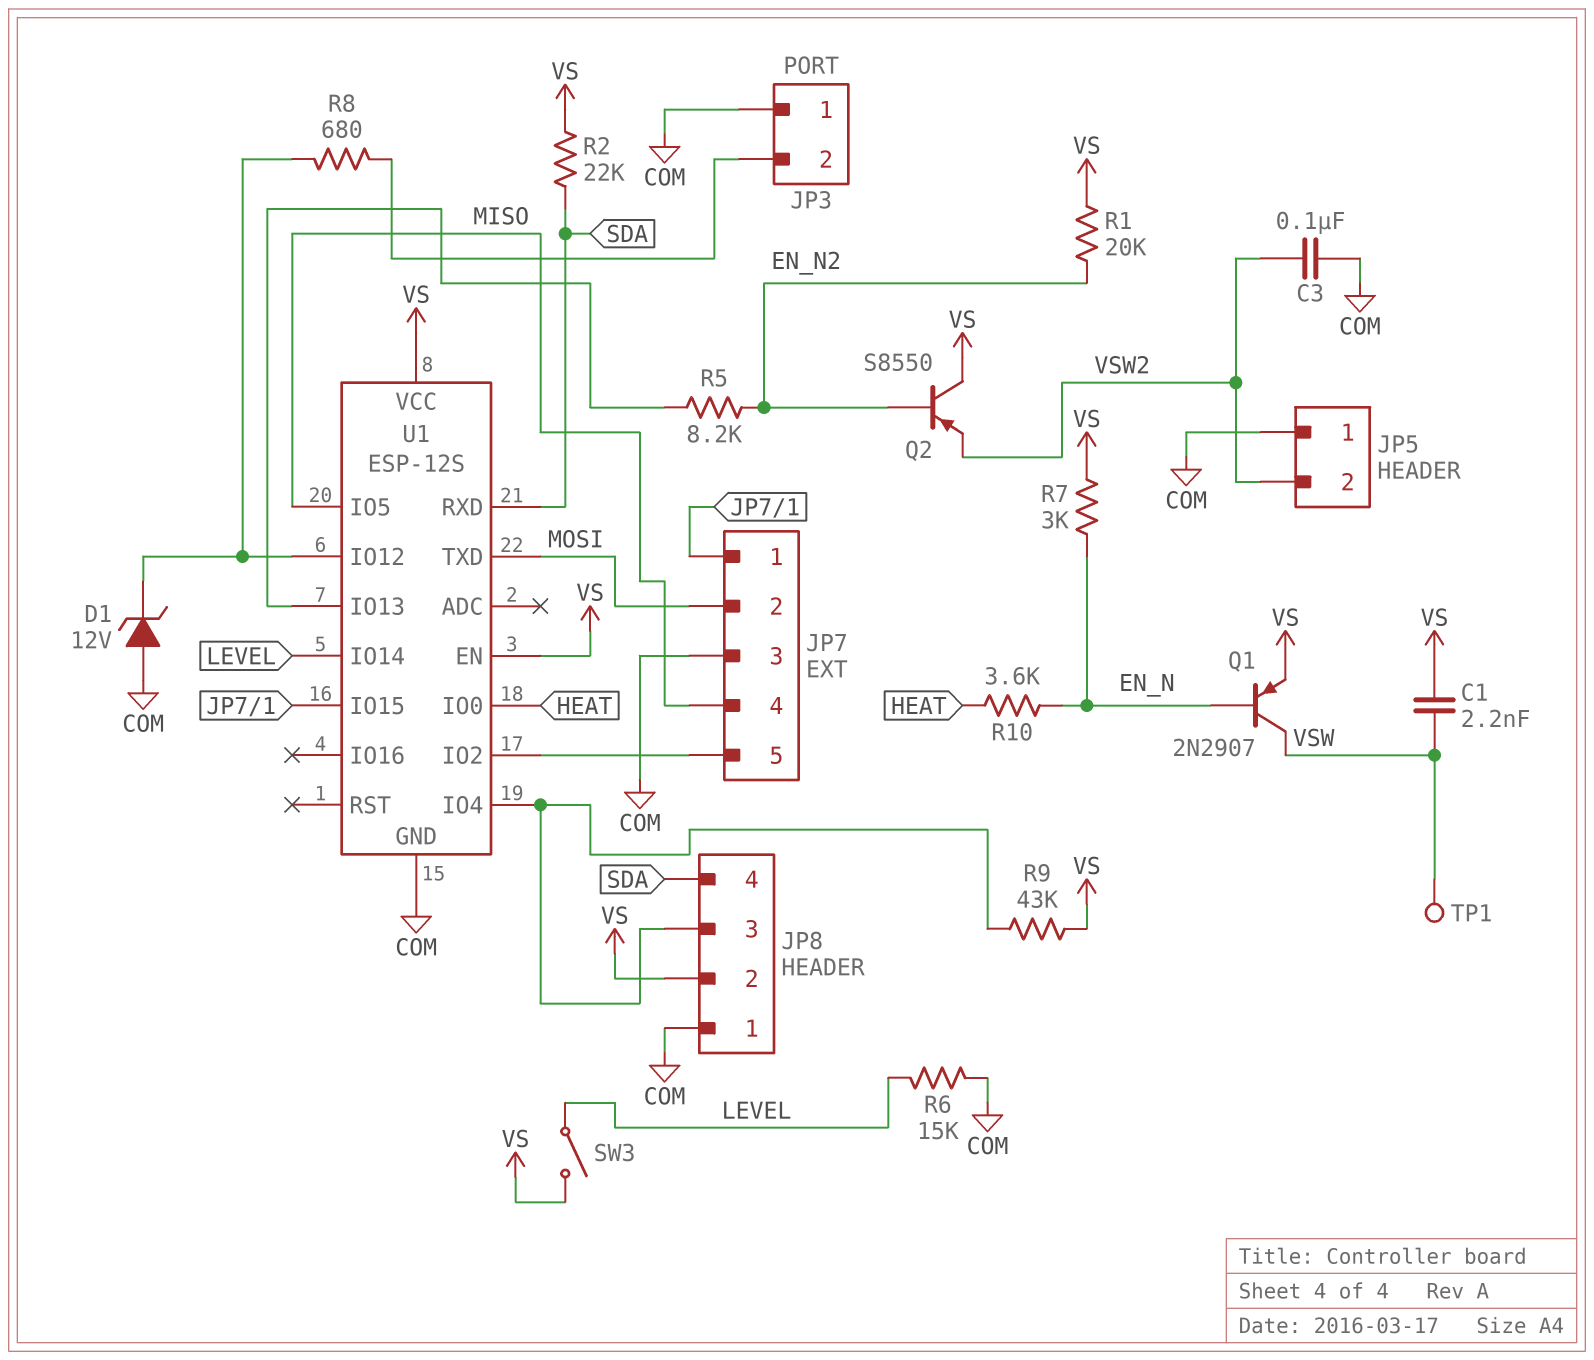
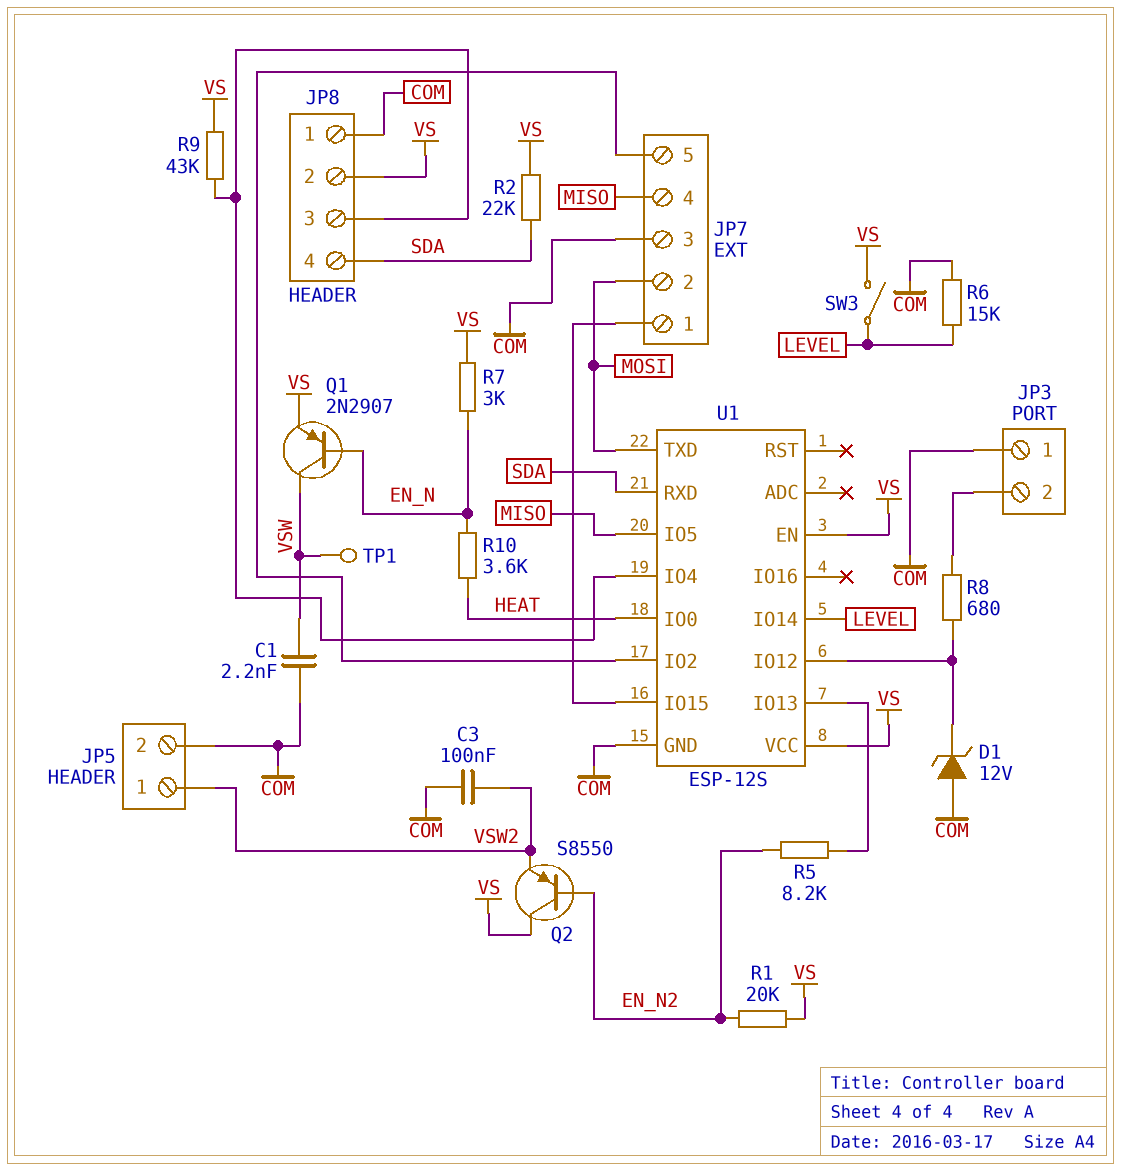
C1: 2.2nF (VS, VSW) -> 2.2nF (COM, VSW)
JP5 pin 1: COM -> VSW2
JP5 pin 2: VSW2 -> COM

